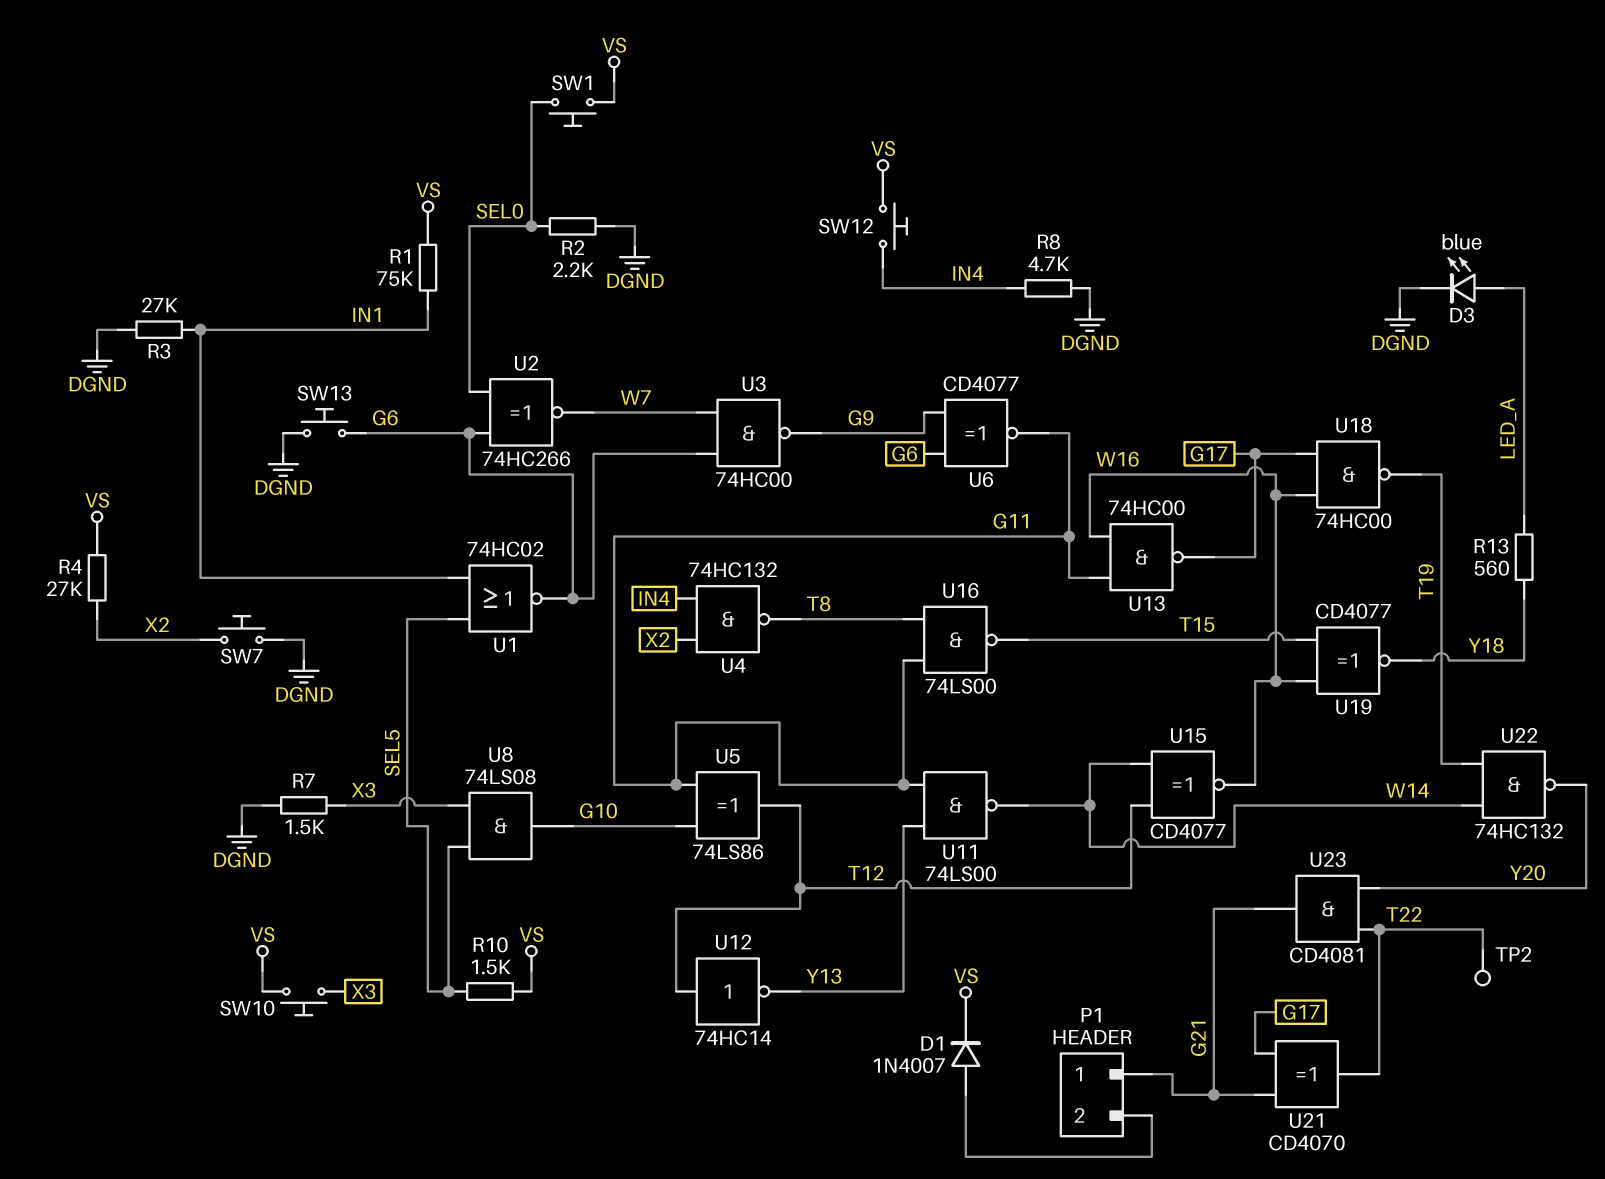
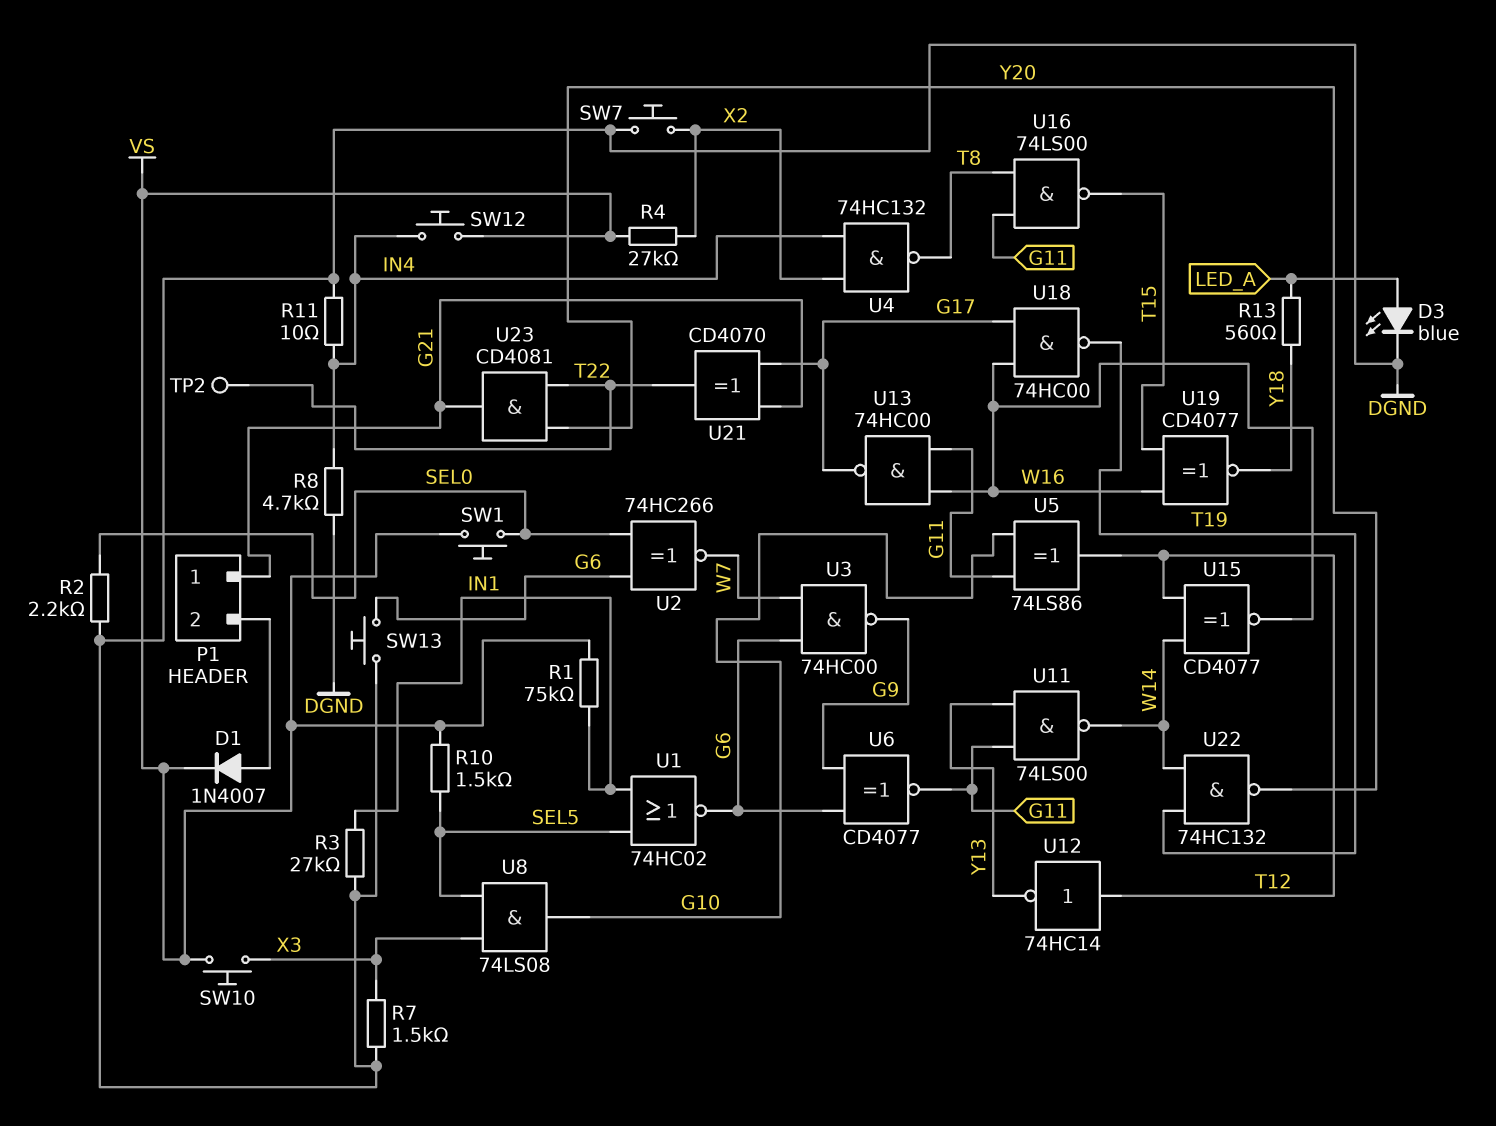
R11: none -> 10 (DGND, IN4)

